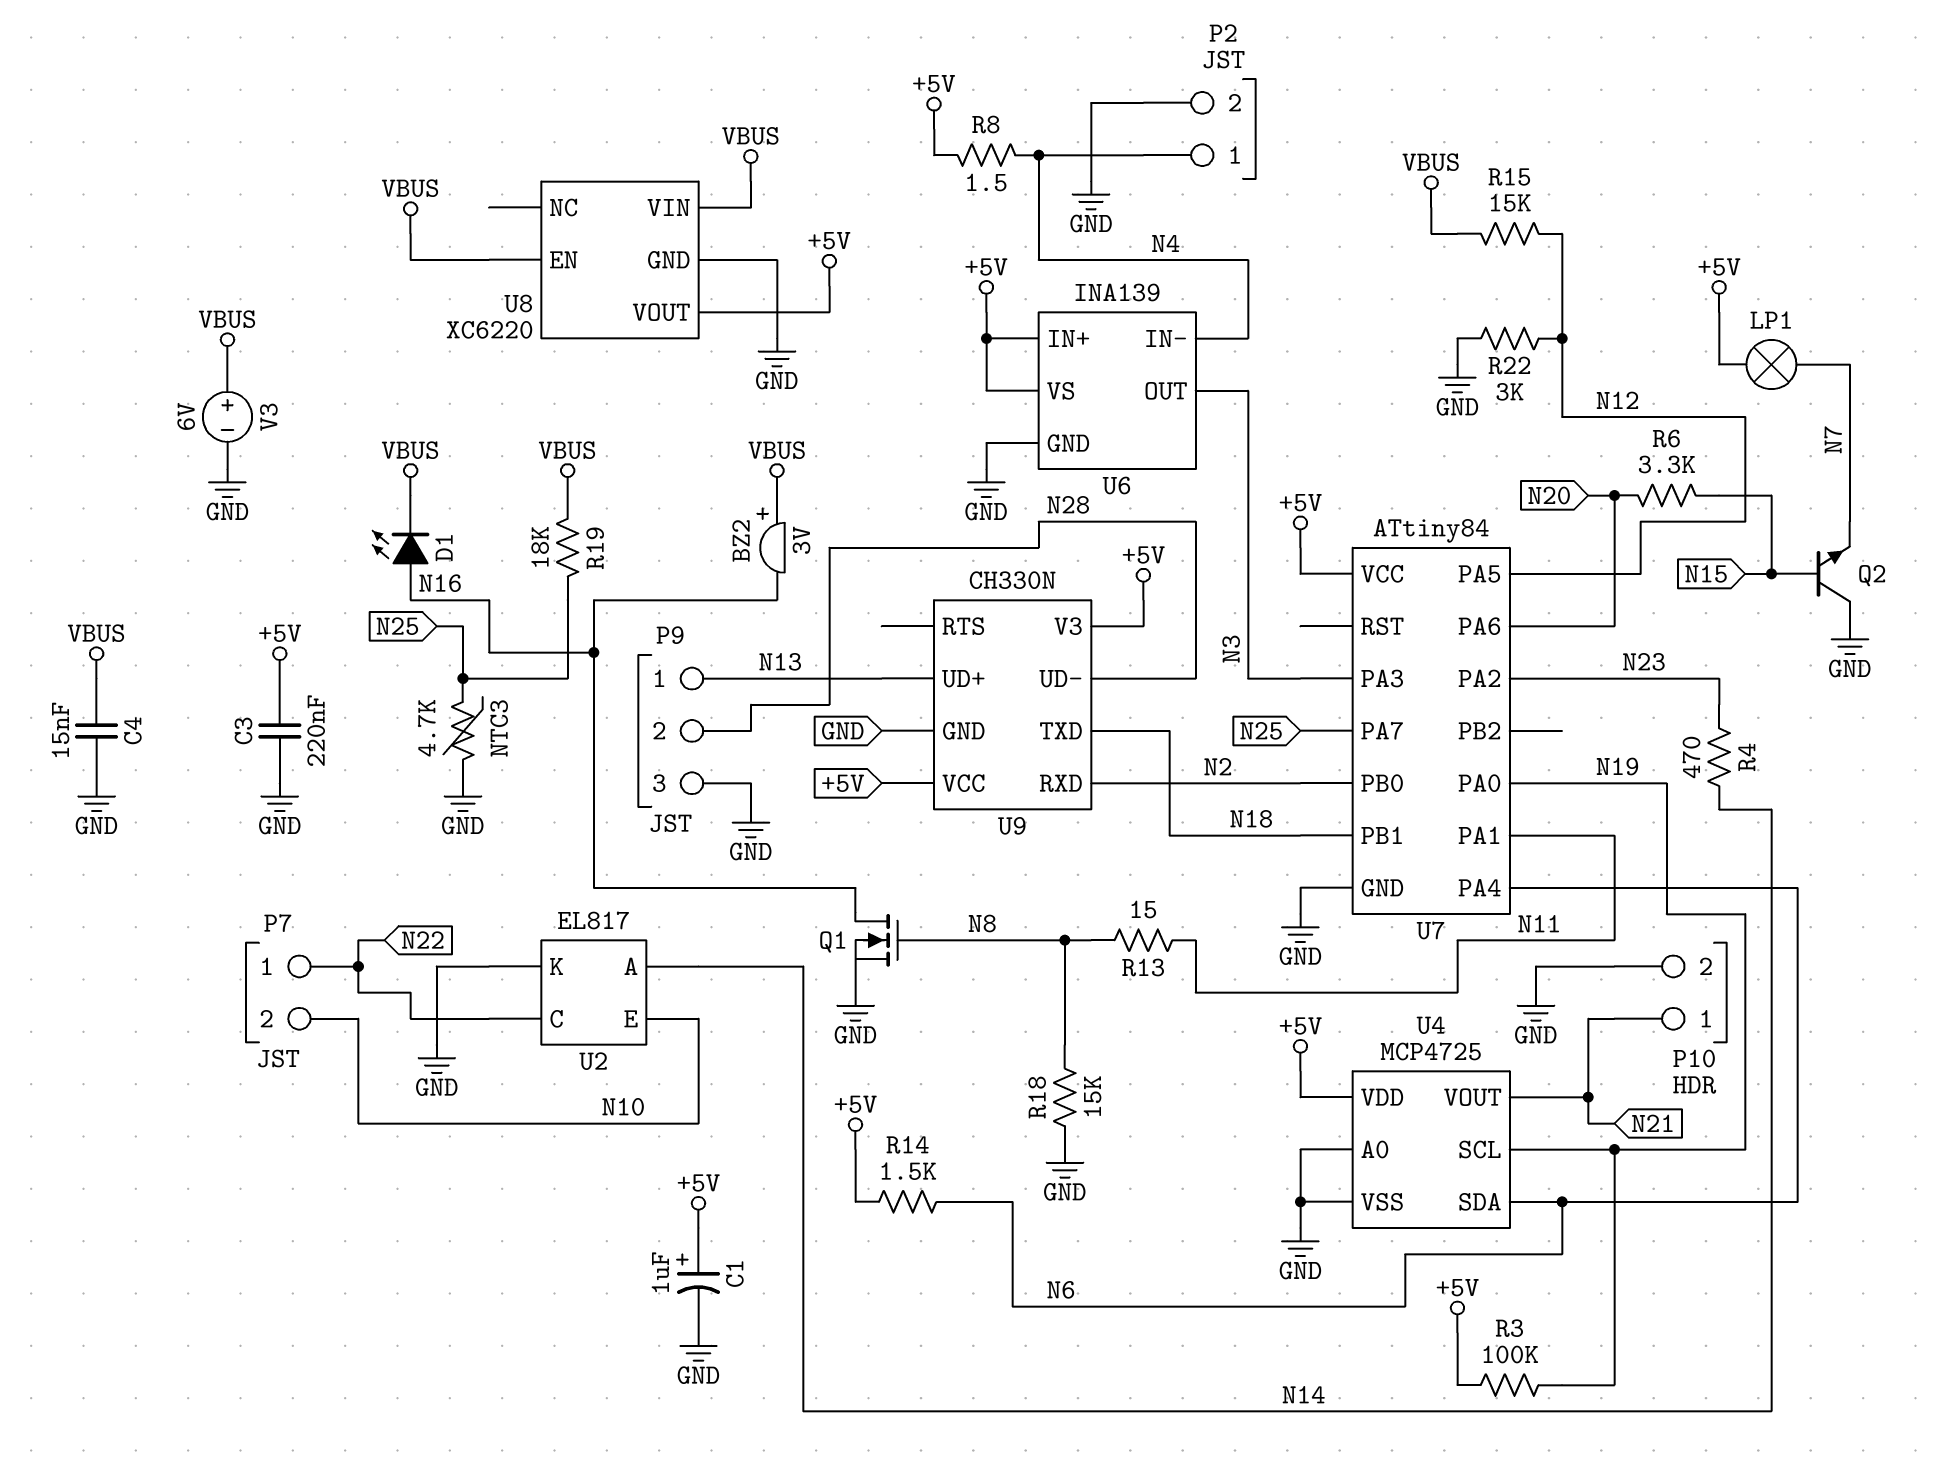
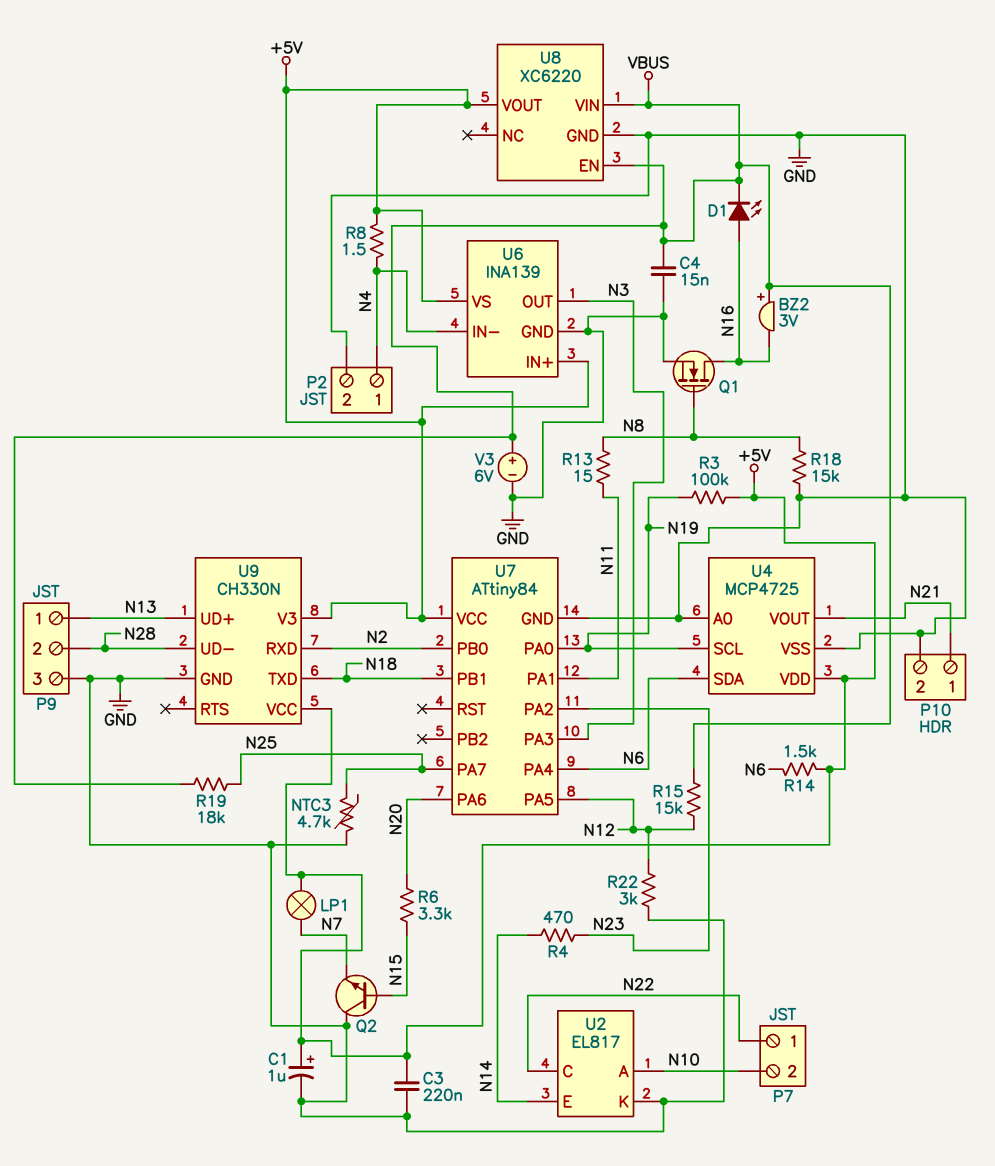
U2 pin A: N14 -> N10
U2 pin E: N10 -> N14

